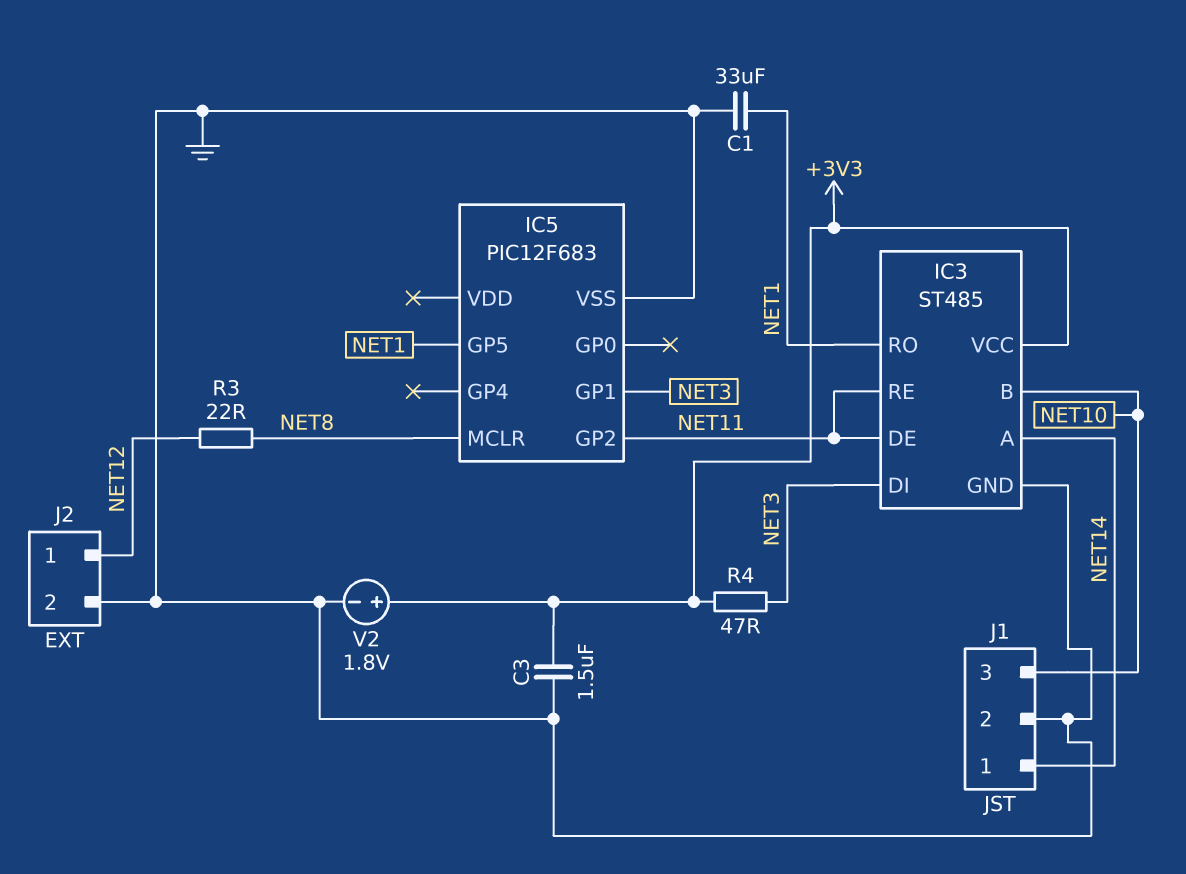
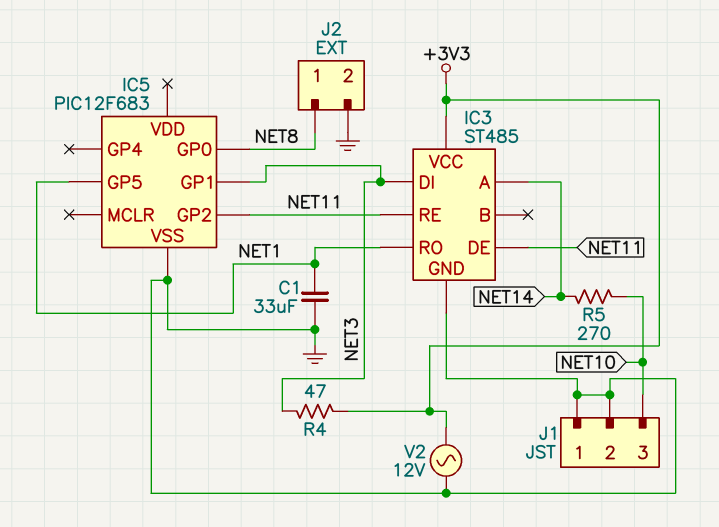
C3: 1.5uF (+3V3, GND) -> none
IC3 pin B: NET10 -> none
IC5 pin GP0: none -> NET8
IC5 pin MCLR: NET8 -> none
J1 pin 1: NET14 -> GND
J2 pin 1: NET12 -> NET8
R3: 22 (NET8, NET12) -> none
R5: none -> 270 (NET10, NET14)
V2: 1.8V (plus +3V3, minus GND) -> AC 12V (+3V3, GND)

